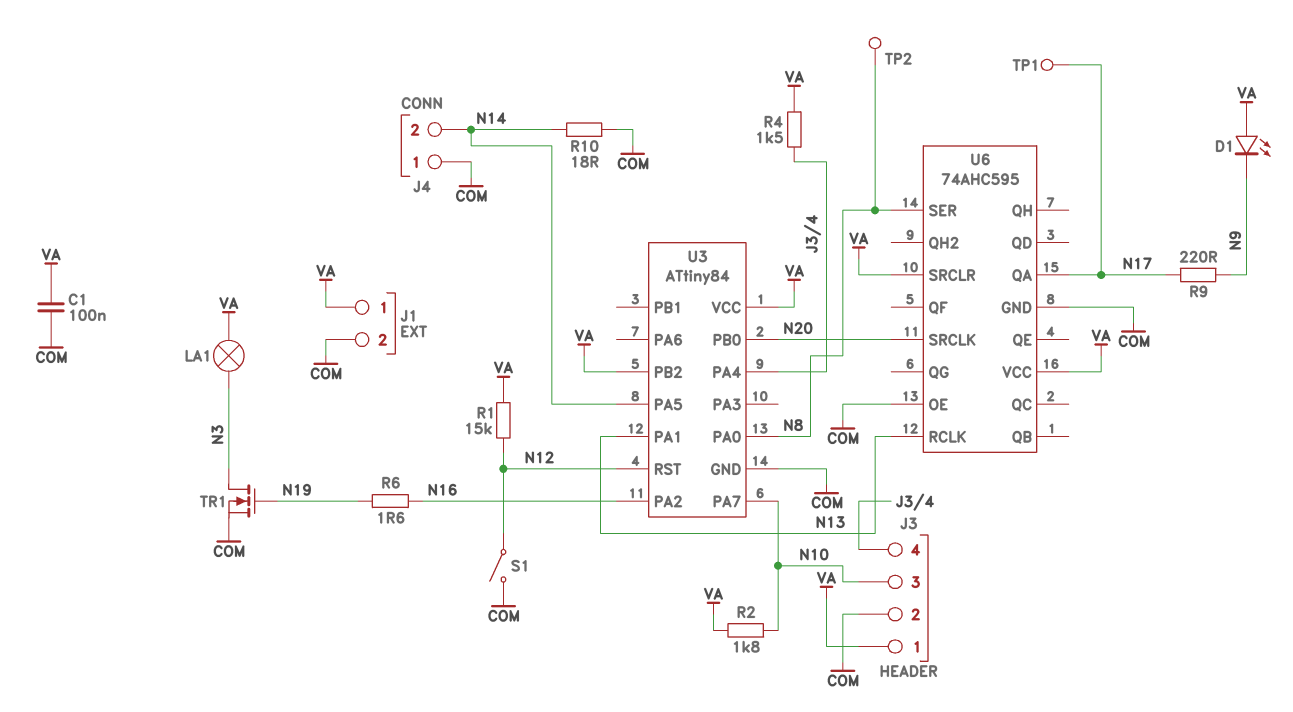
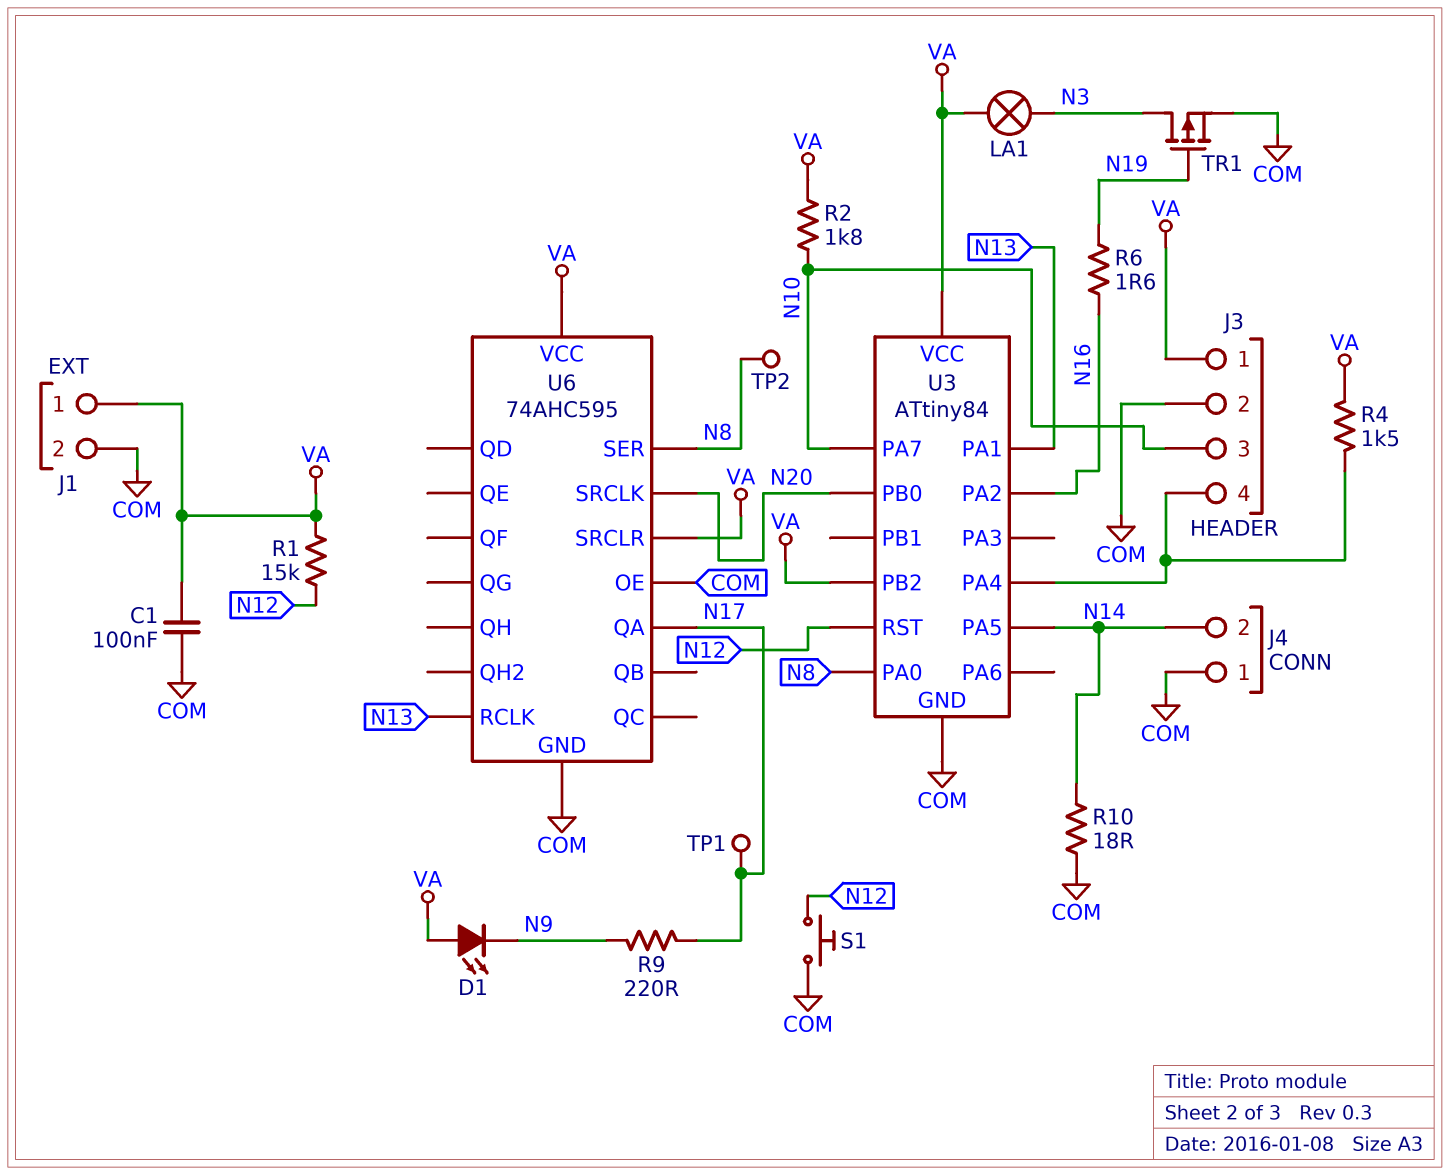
S1: switch (COM, N12) -> button (COM, N12)
TR1: NMOS (G N19, D N3, S COM) -> PMOS (G N19, D N3, S COM)

